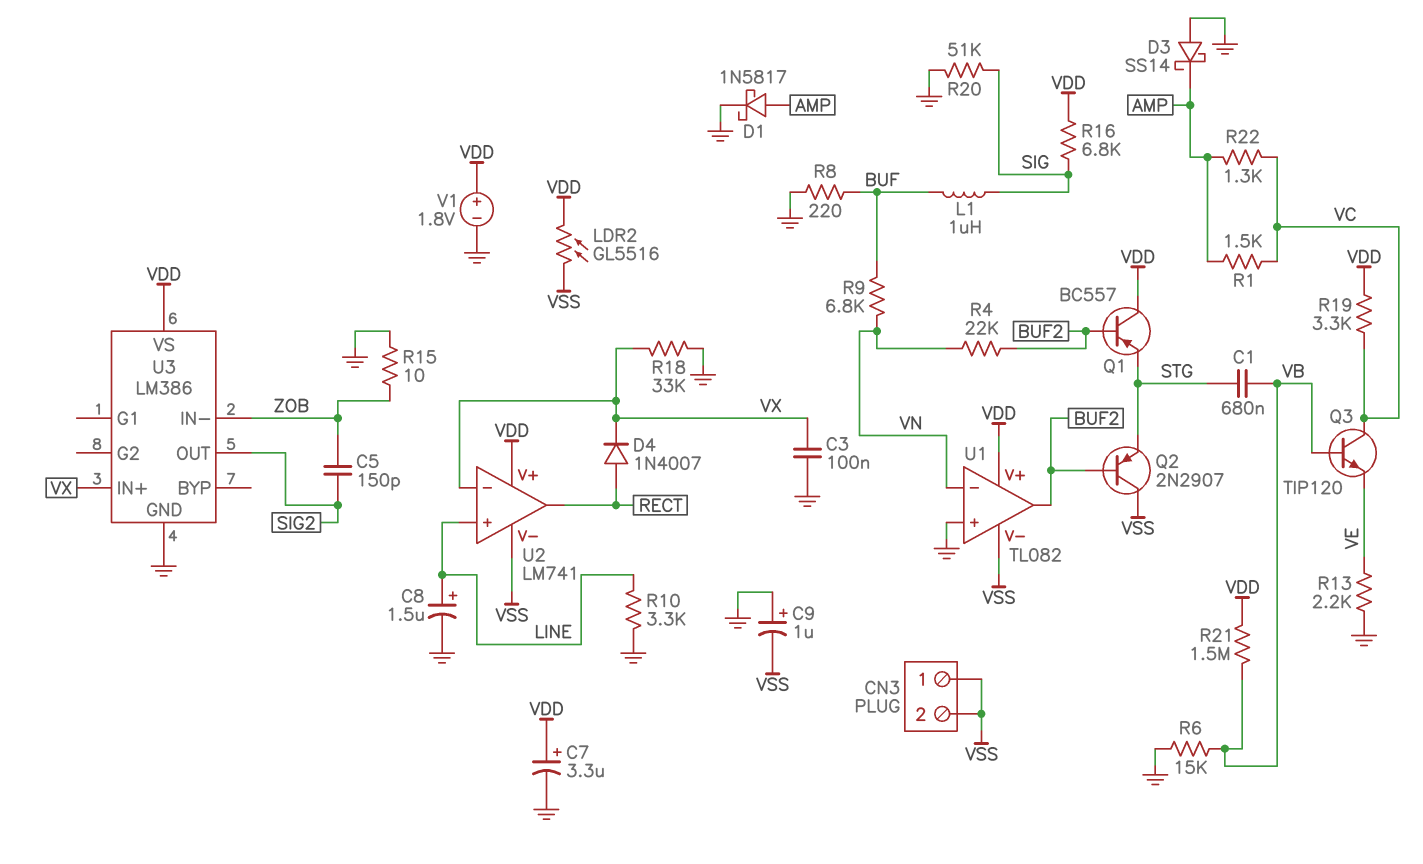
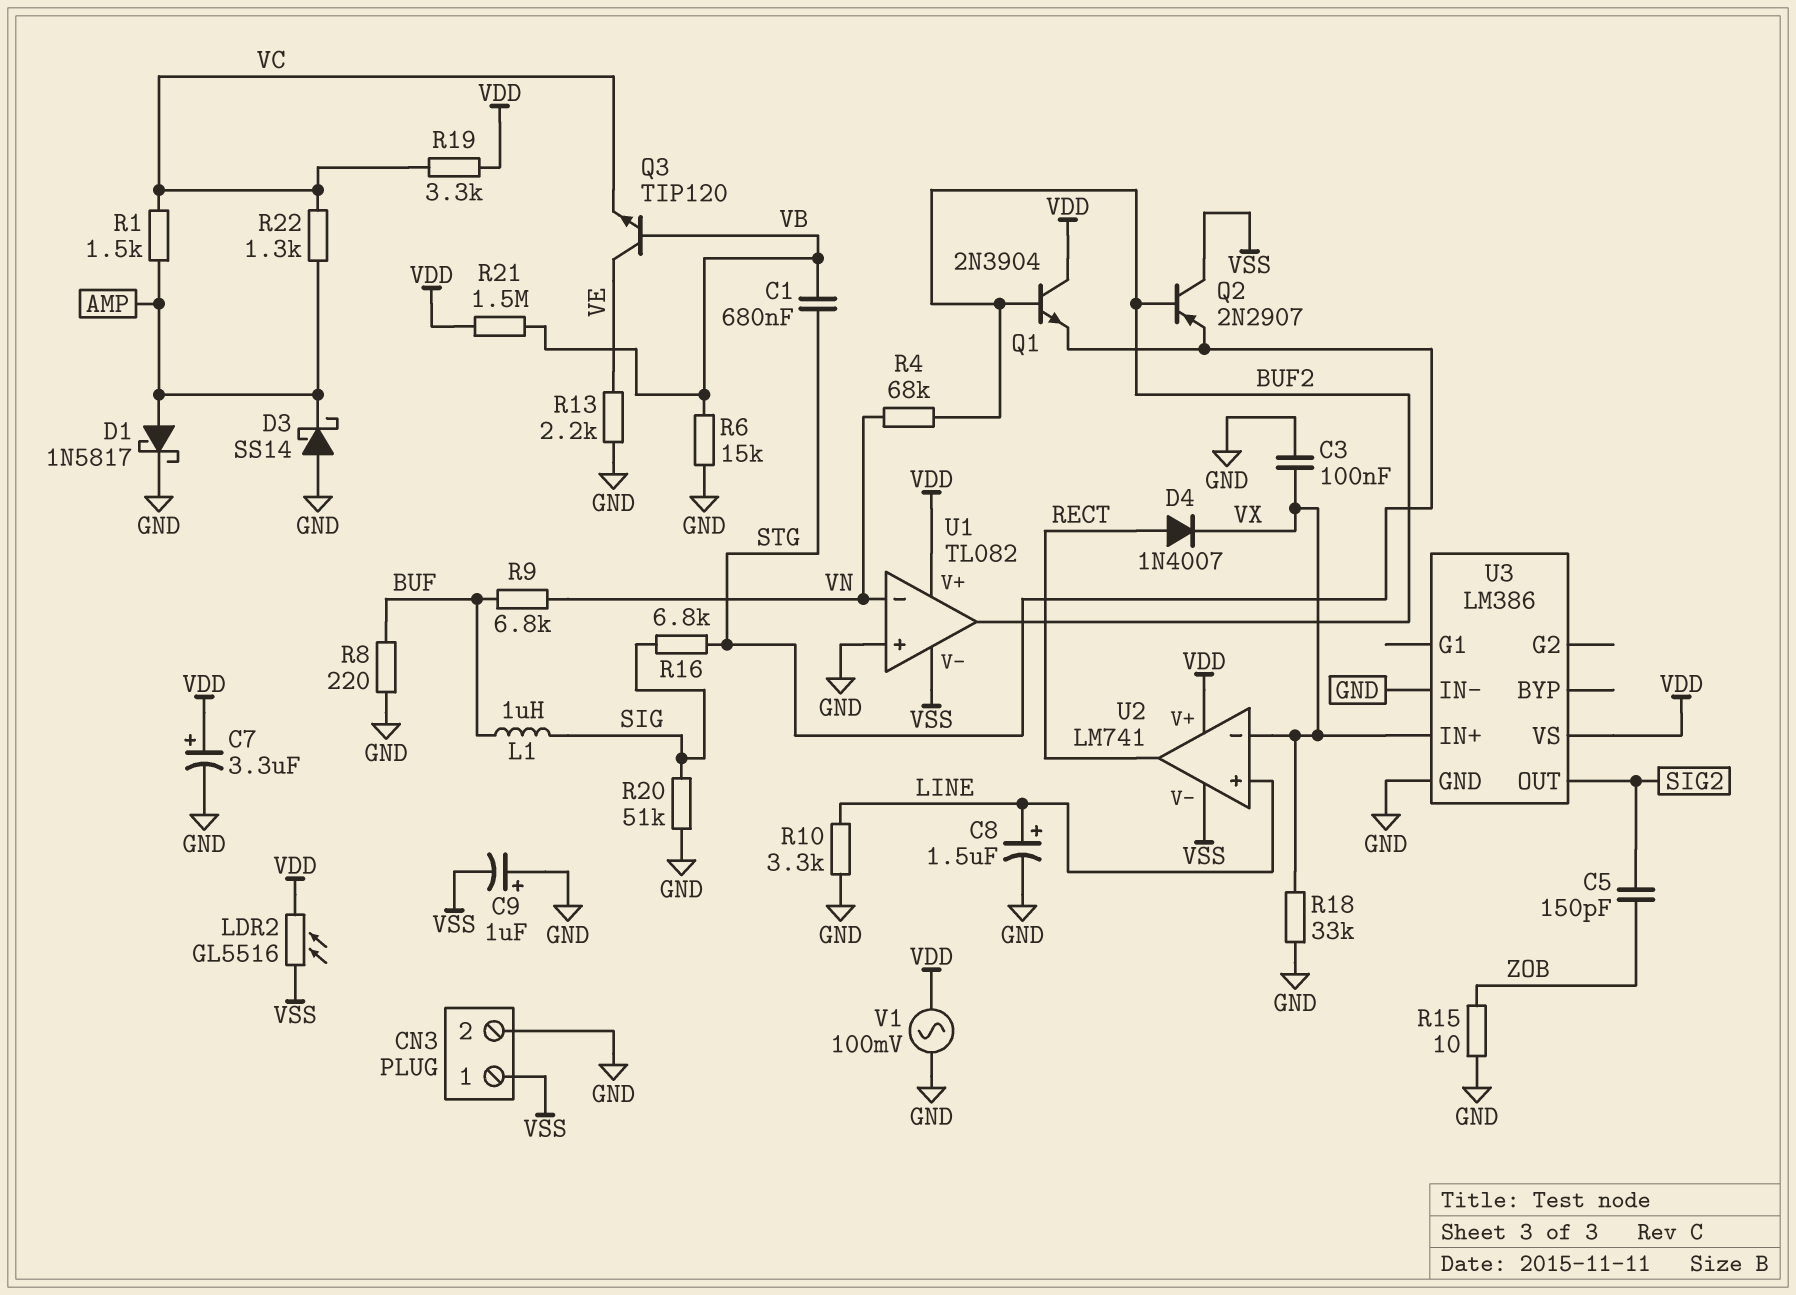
CN3 pin 2: VSS -> GND
Q1: PNP BC557 (B BUF2, C VDD, E STG) -> NPN 2N3904 (B BUF2, C VDD, E STG)
Q3: NPN TIP120 (B VB, C VC, E VE) -> NPN TIP120 (B VB, C VE, E VC)
R4: 22k (BUF2, VN) -> 68k (BUF2, VN)
R16: 6.8k (SIG, VDD) -> 6.8k (SIG, STG)
U3 pin IN-: ZOB -> GND
V1: 1.8V (plus VDD, minus GND) -> AC 100mV (GND, VDD)

